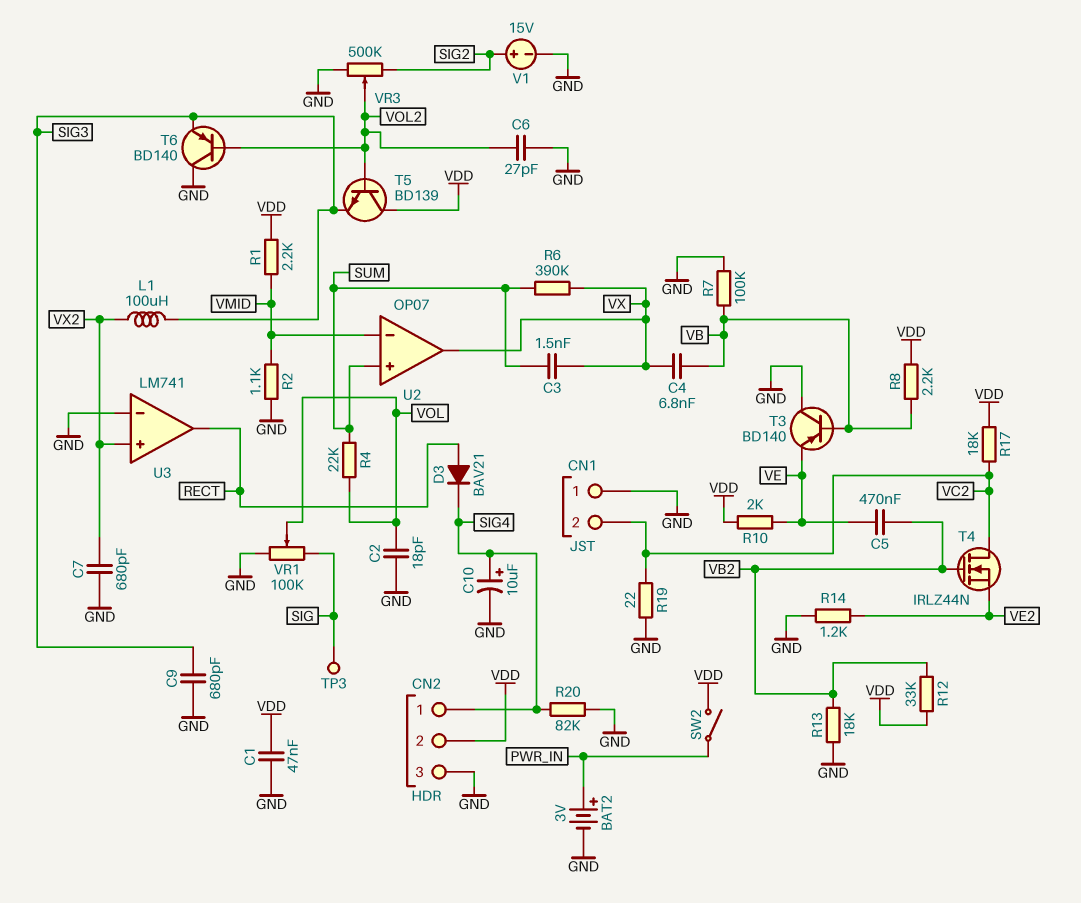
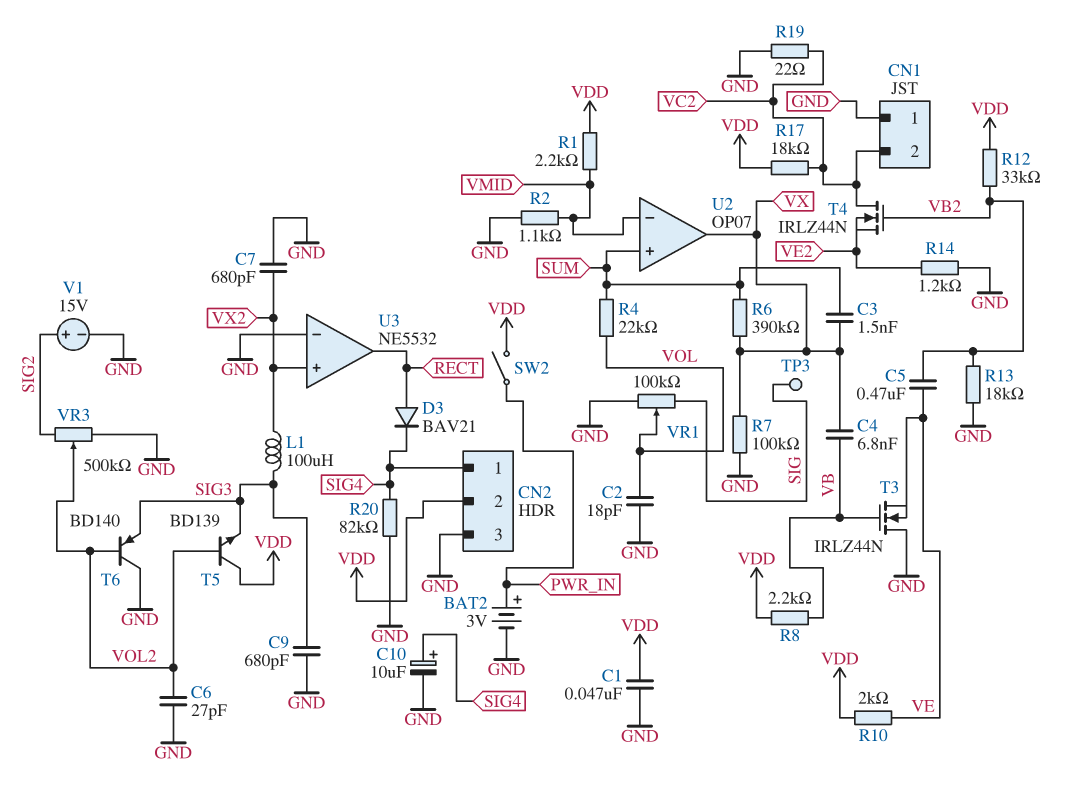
R7: 100k (GND, VB) -> 100k (GND, VX)
T3: PNP BD140 (B VB, C GND, E VE) -> NMOS IRLZ44N (G VB, D GND, S VE)
U3: LM741 -> NE5532

